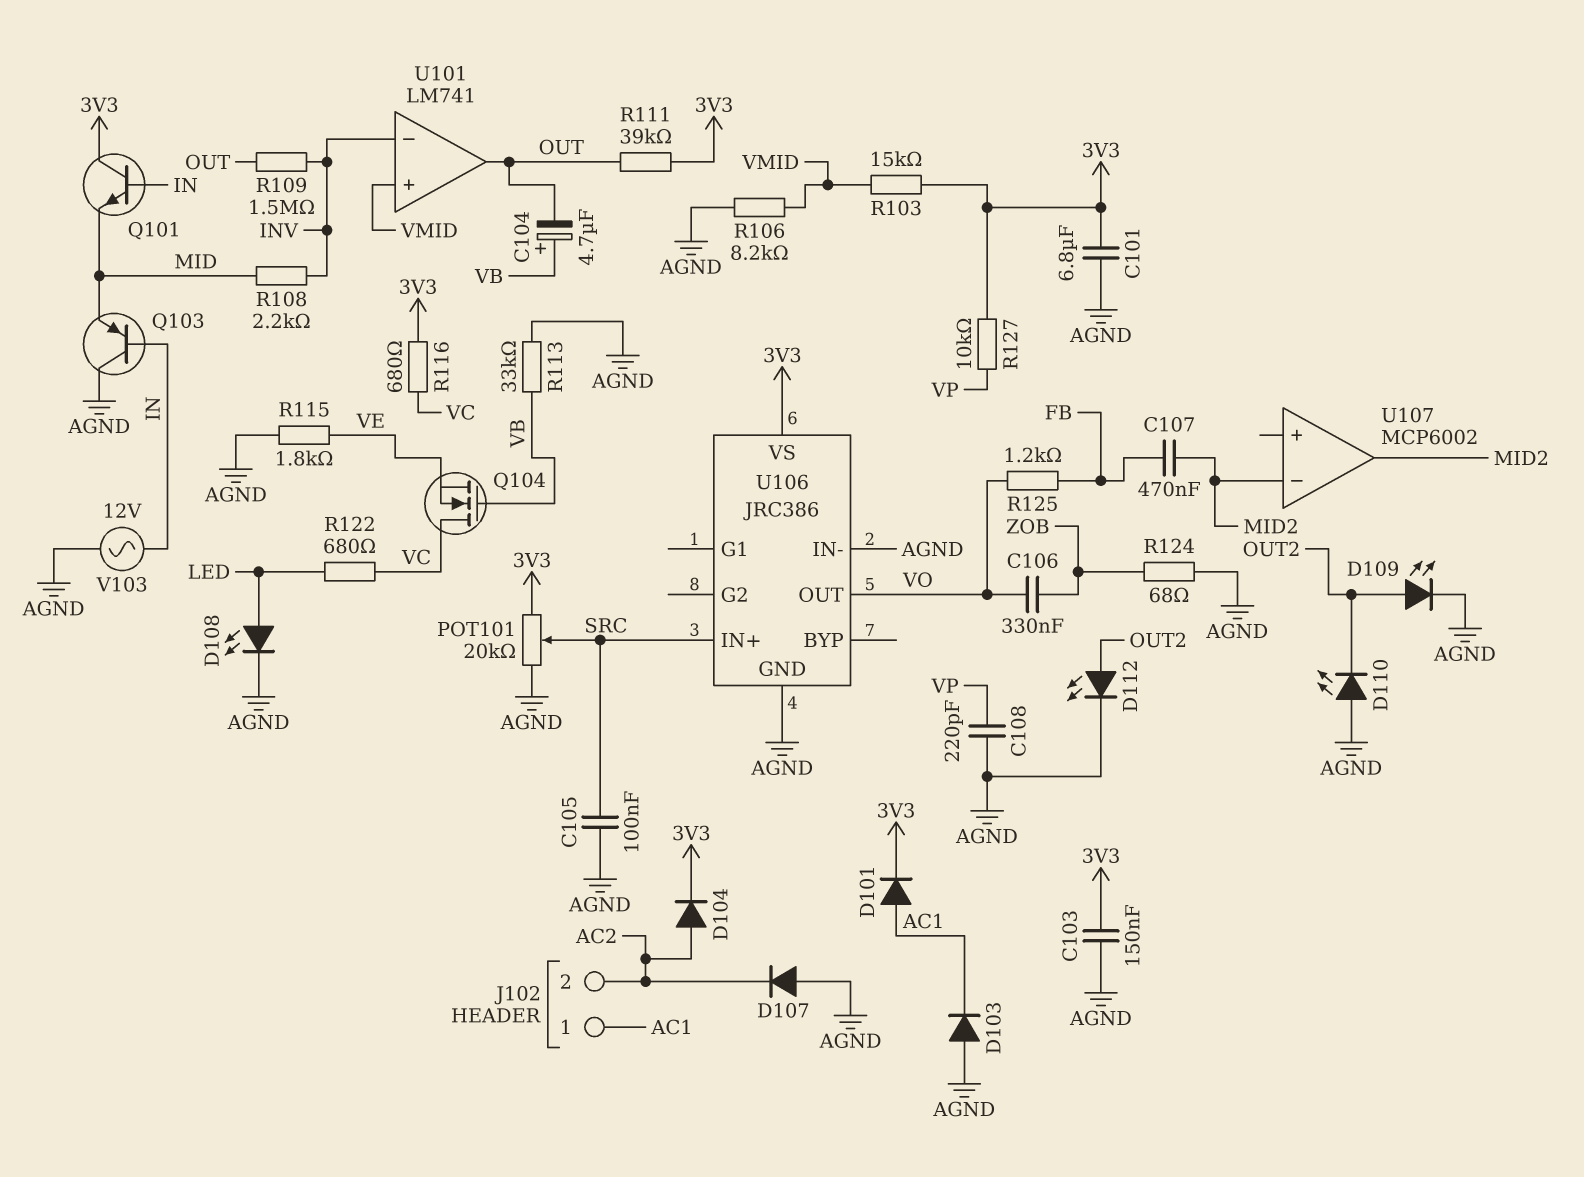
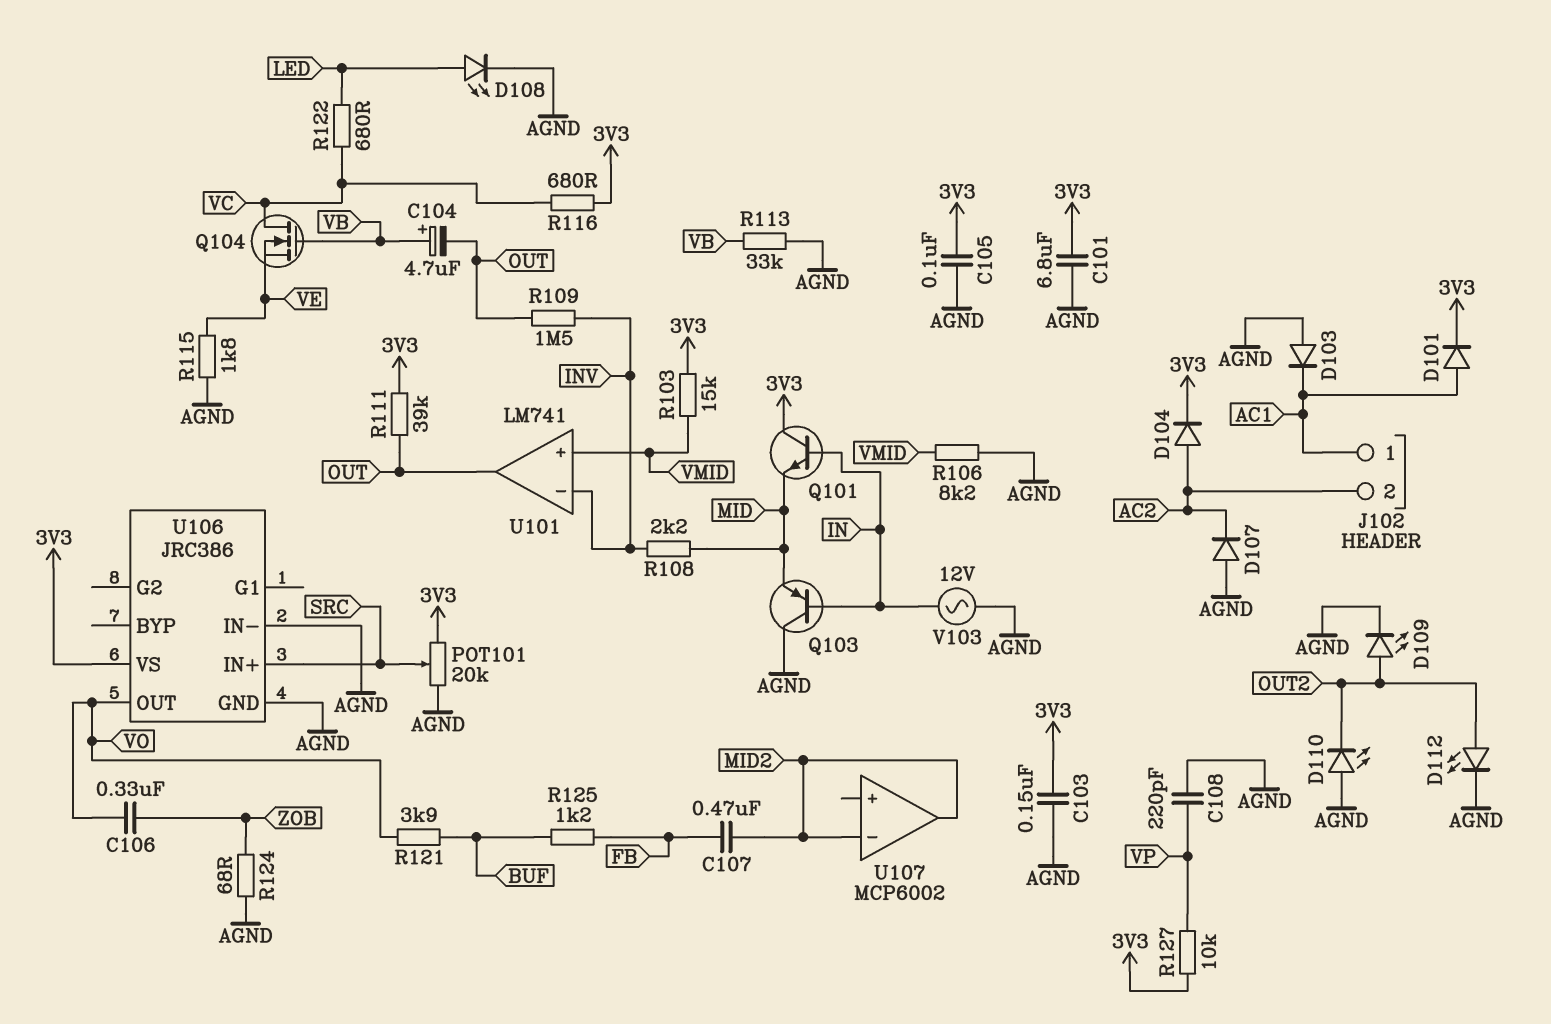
C105: 100nF (AGND, SRC) -> 100nF (3V3, AGND)
R121: none -> 3.9k (BUF, VO)
R125: 1.2k (FB, VO) -> 1.2k (BUF, FB)

